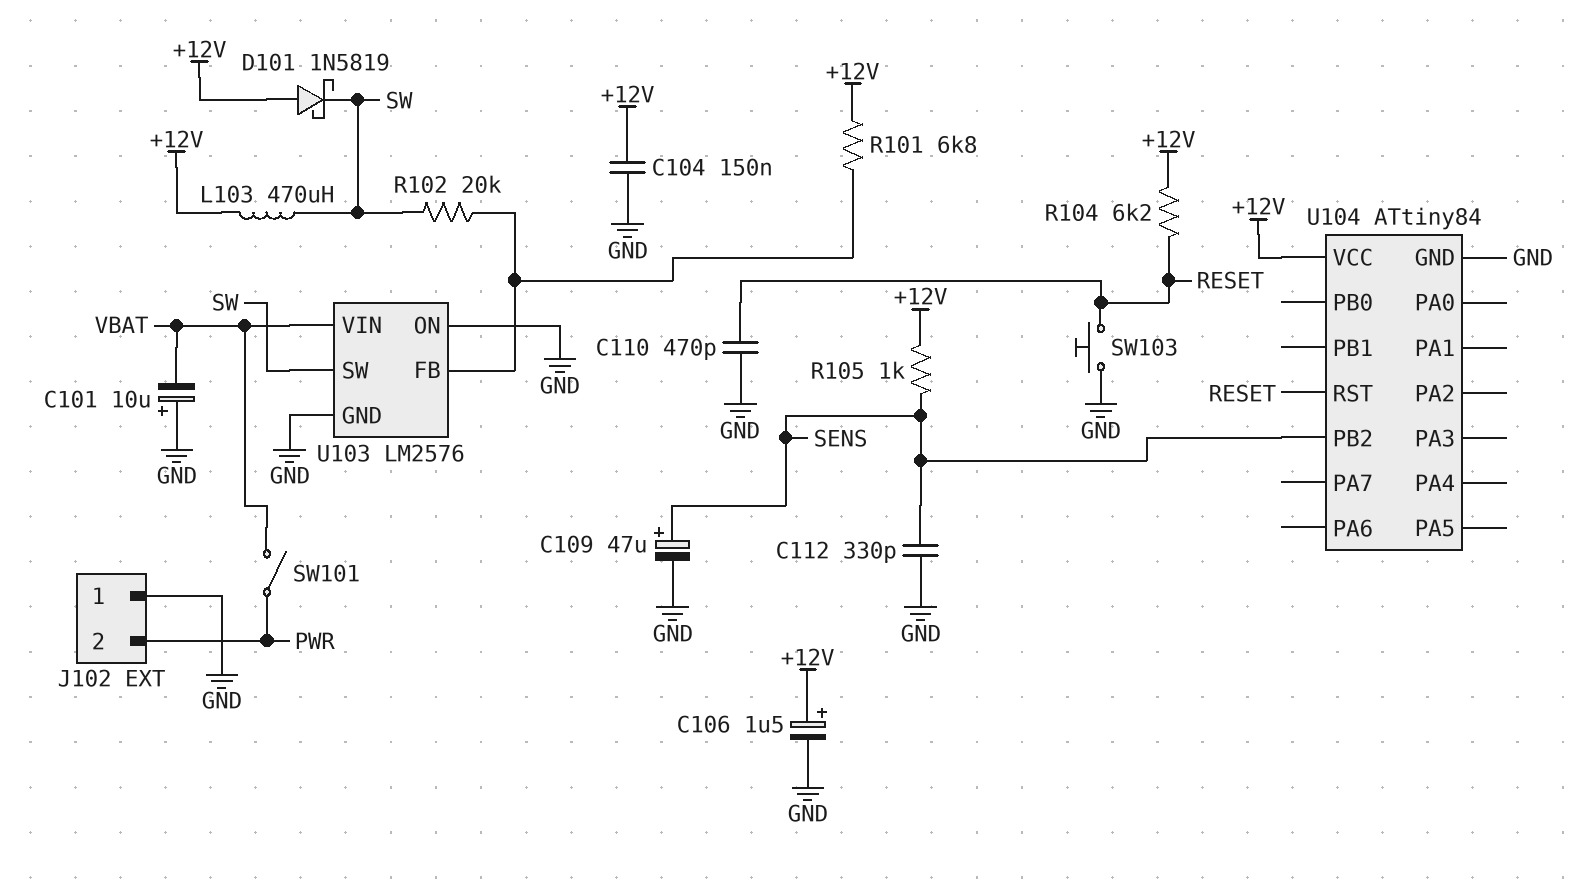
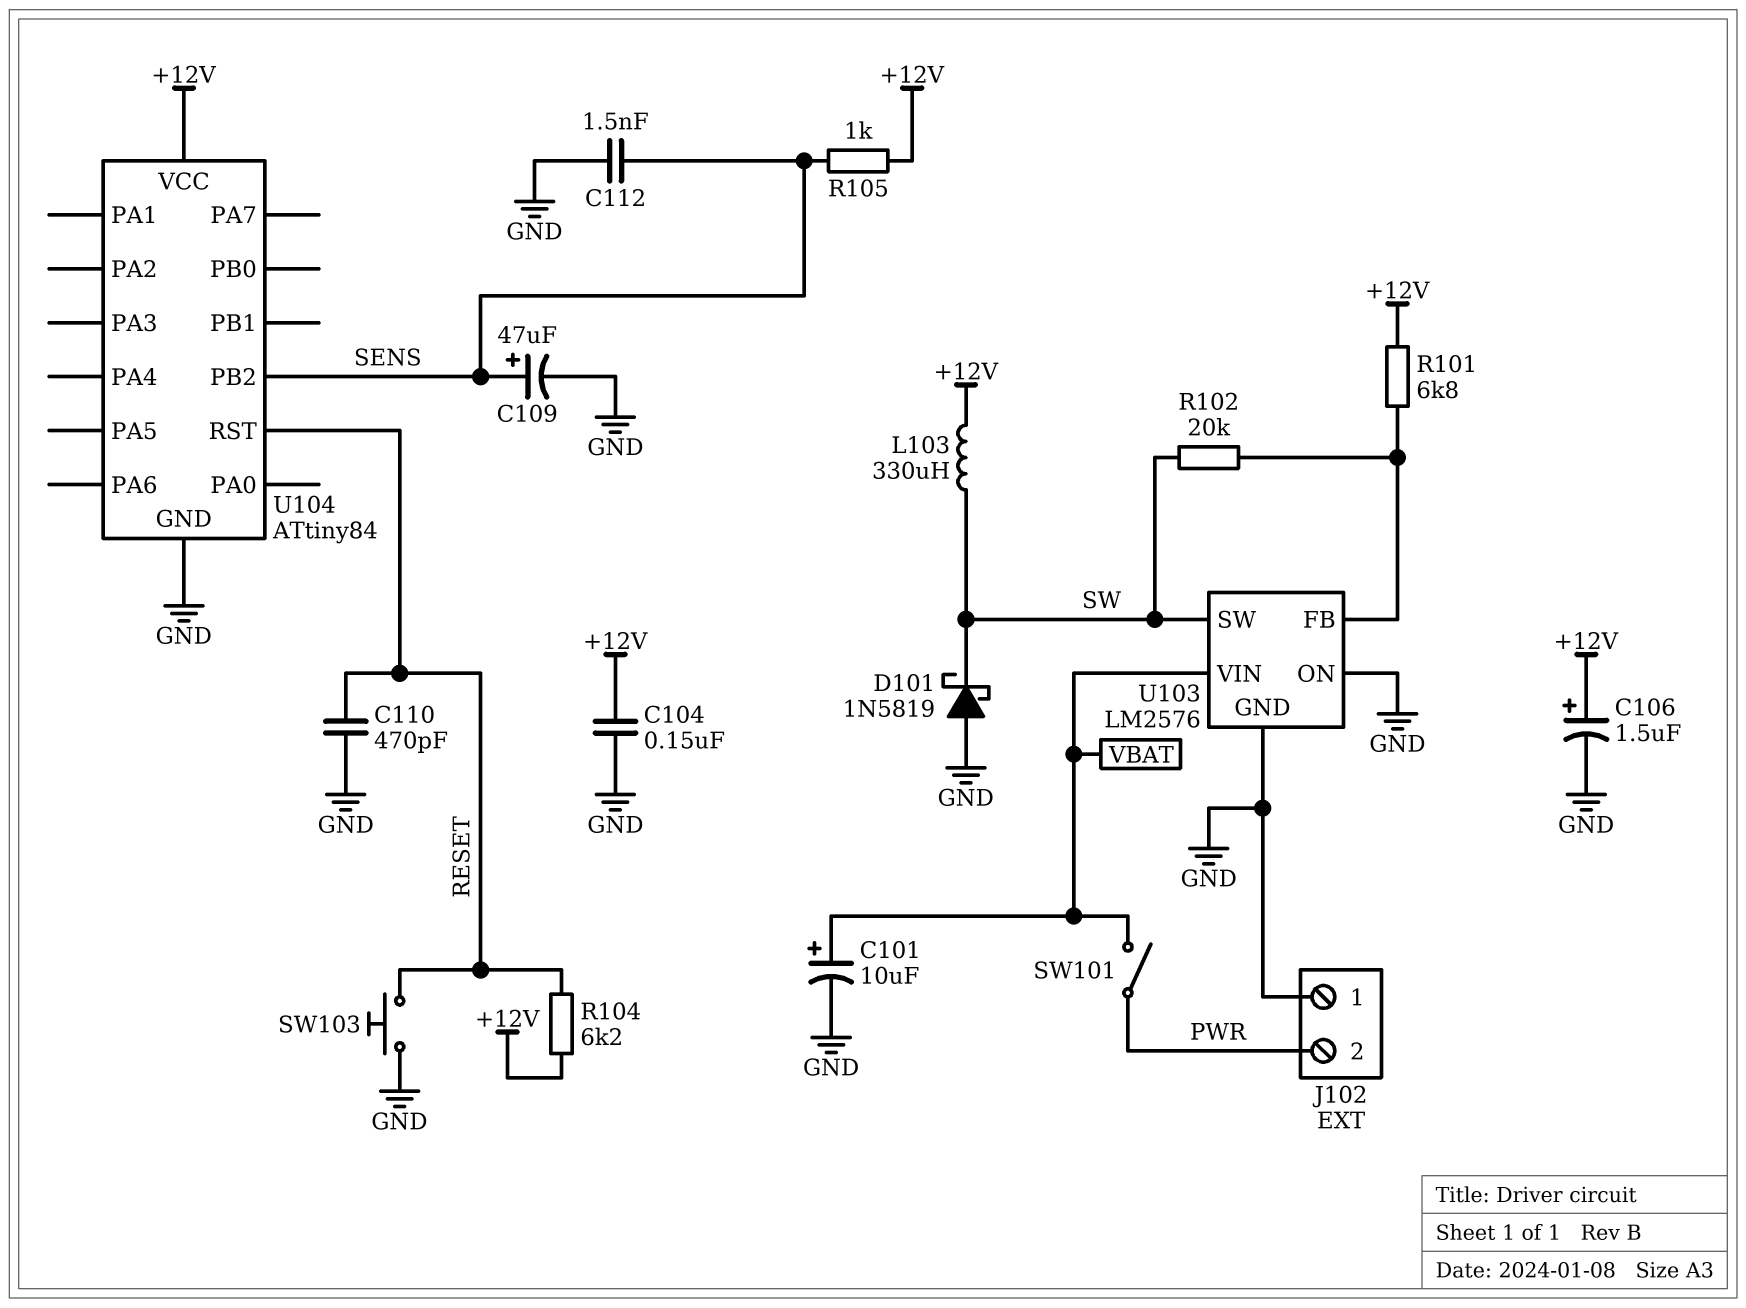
C101: 10uF (plus GND, minus VBAT) -> 10uF (plus VBAT, minus GND)
C112: 330pF (GND, SENS) -> 1.5nF (GND, SENS)
D101: schottky 1N5819 (A +12V, K SW) -> schottky 1N5819 (A GND, K SW)
L103: 470uH (+12V, SW) -> 330uH (+12V, SW)

